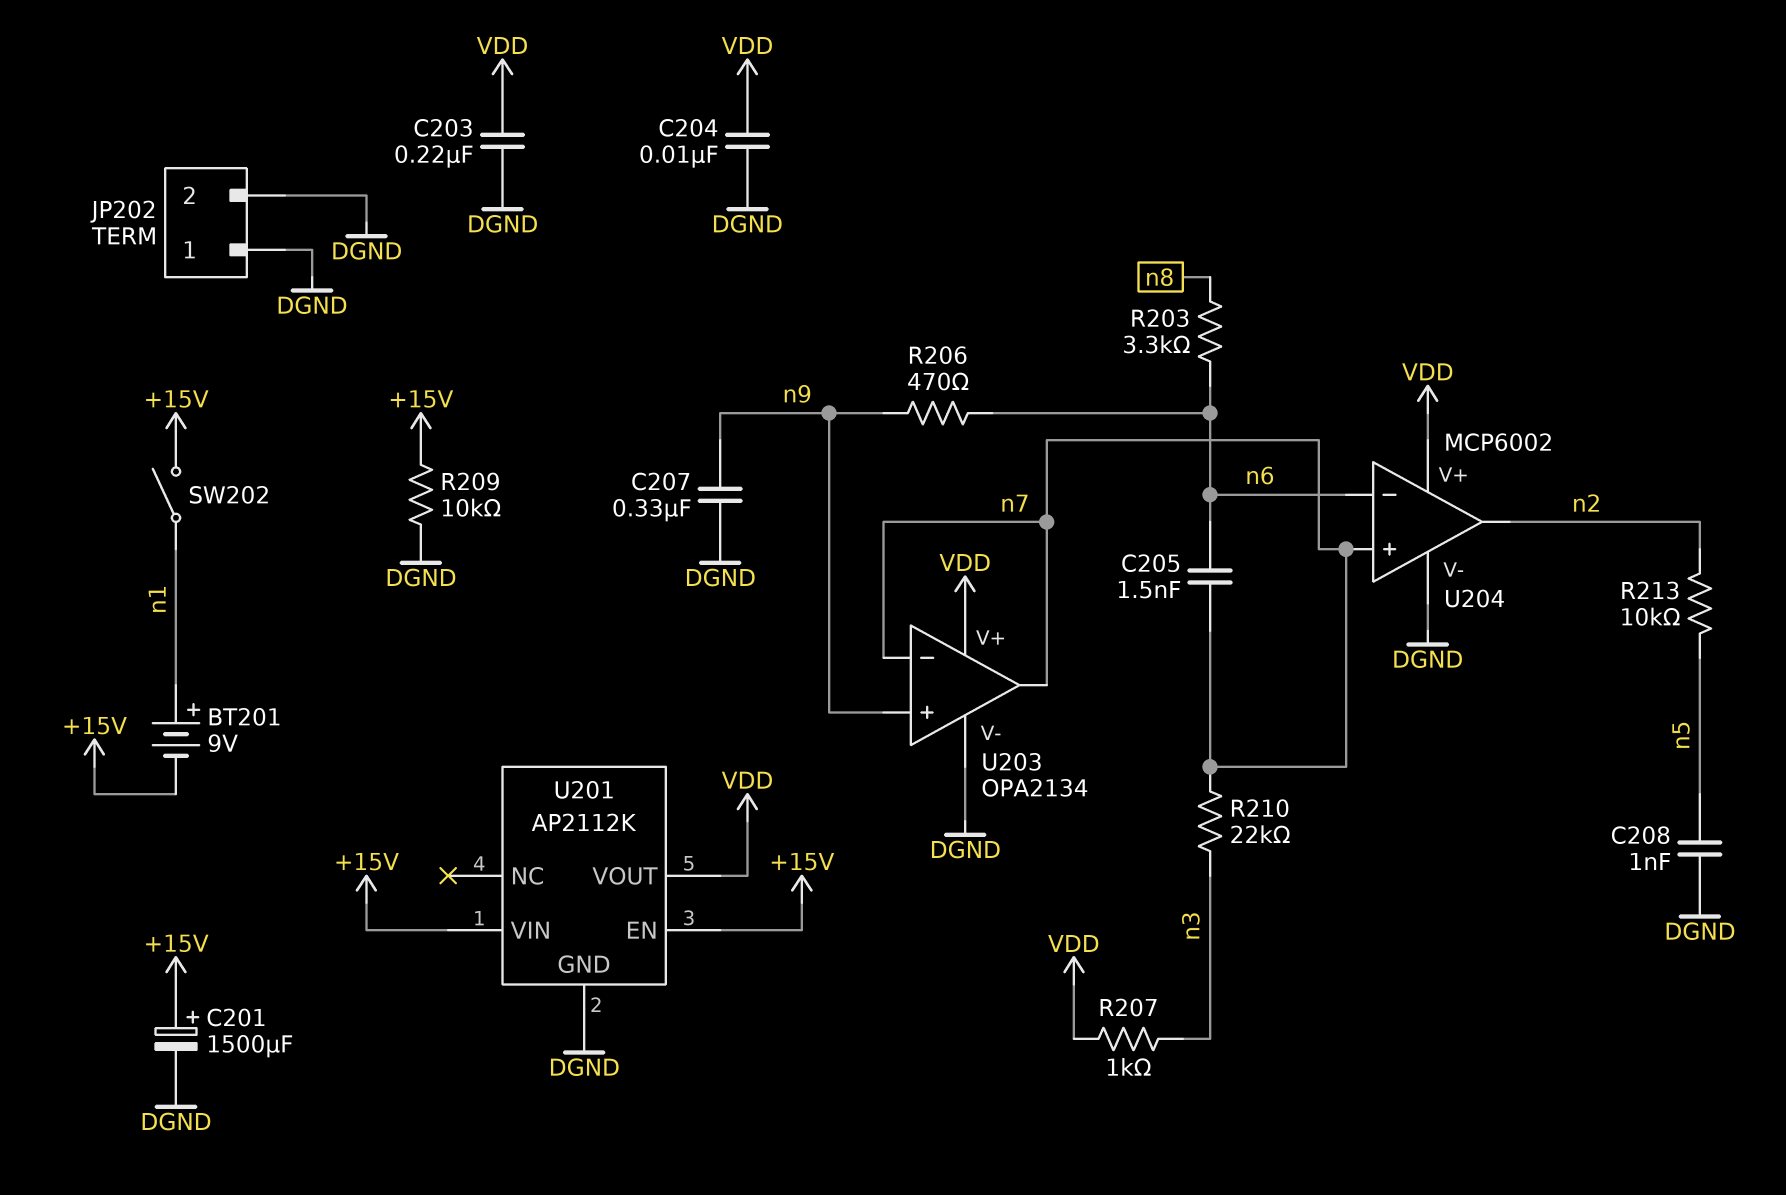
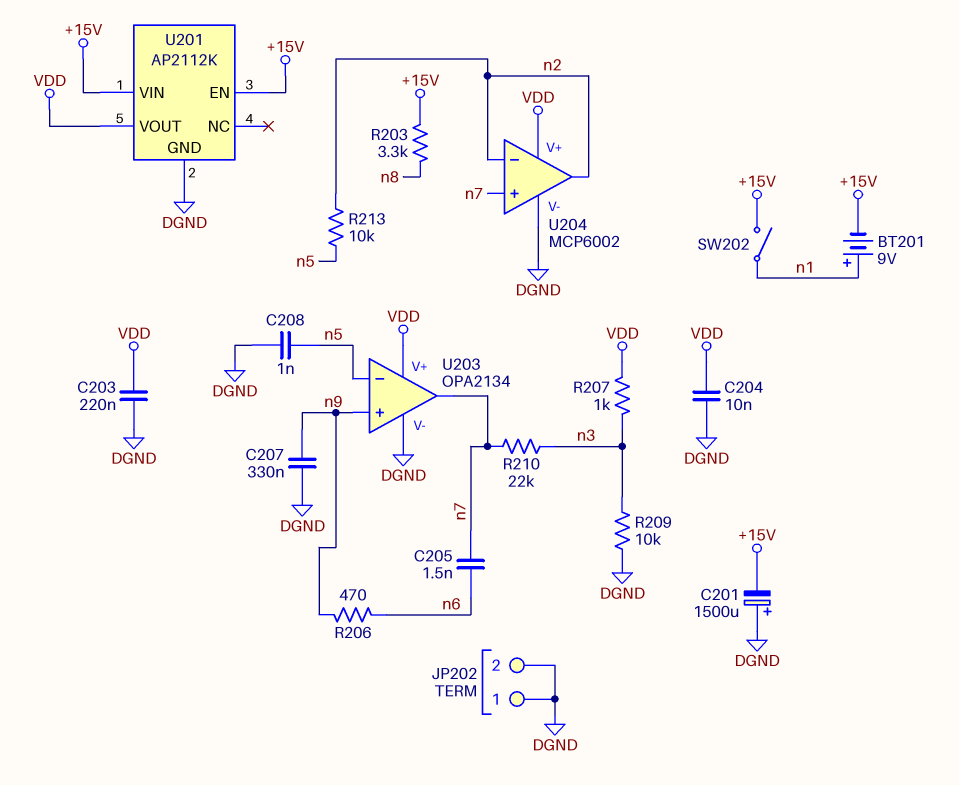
C201: 1500uF (plus +15V, minus DGND) -> 1500uF (plus DGND, minus +15V)
R203: 3.3k (n6, n8) -> 3.3k (+15V, n8)
R209: 10k (+15V, DGND) -> 10k (DGND, n3)
U203 pin in-: n7 -> n5
U204 pin in-: n6 -> n2

